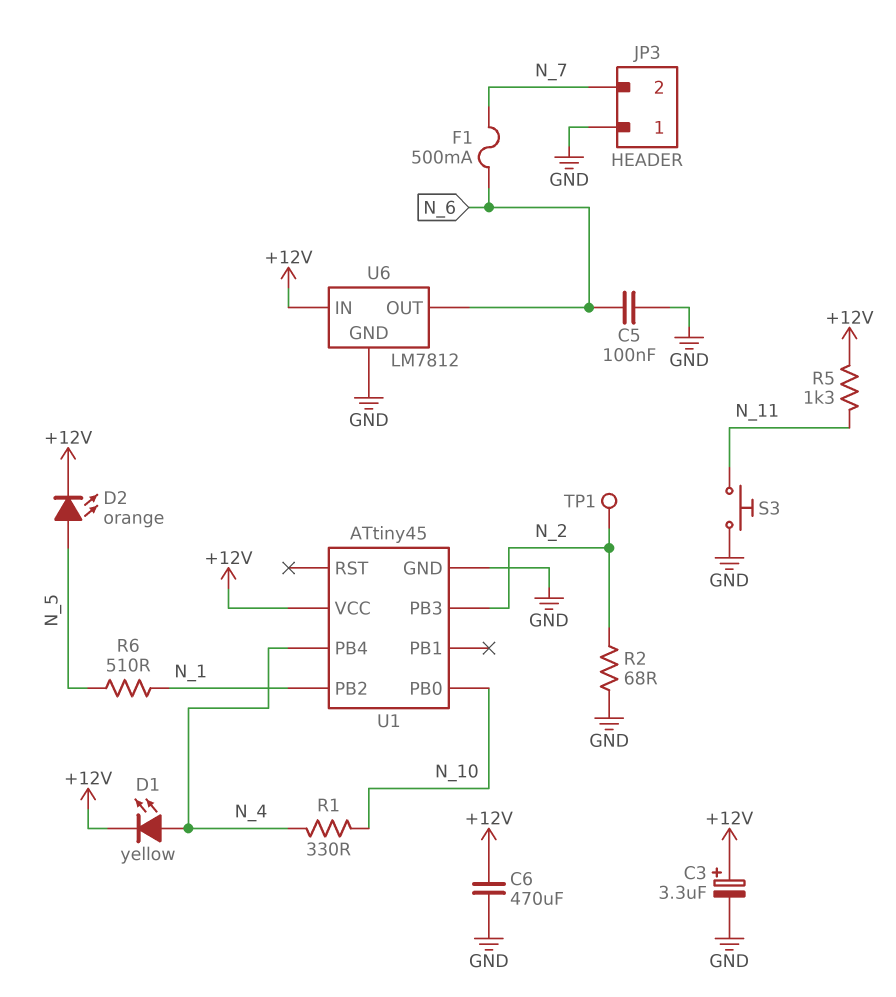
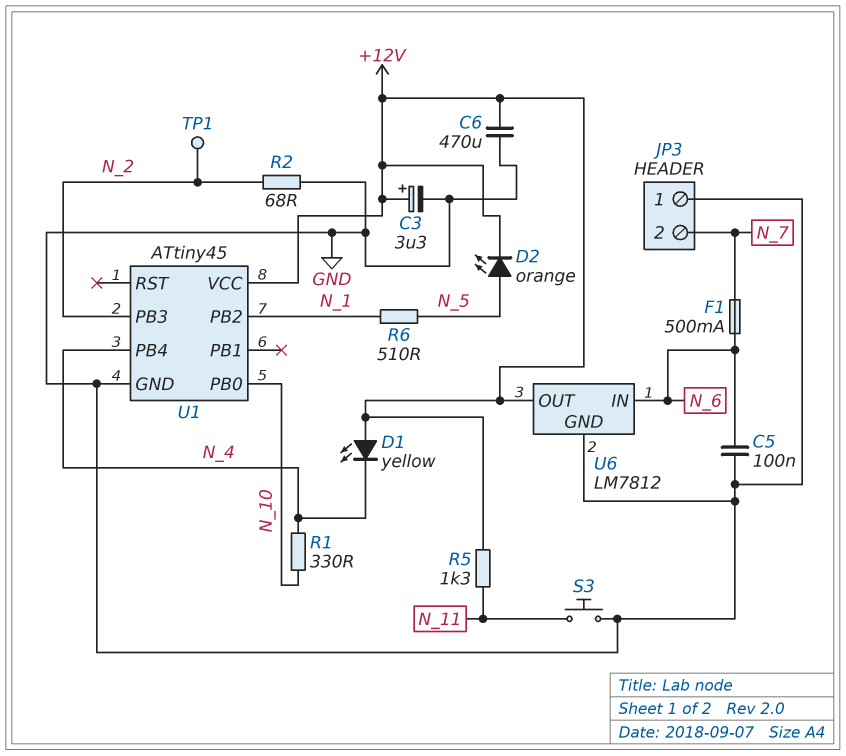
D1: LED yellow (A N_4, K +12V) -> LED yellow (A +12V, K N_4)
U6 pin IN: +12V -> N_6
U6 pin OUT: N_6 -> +12V

